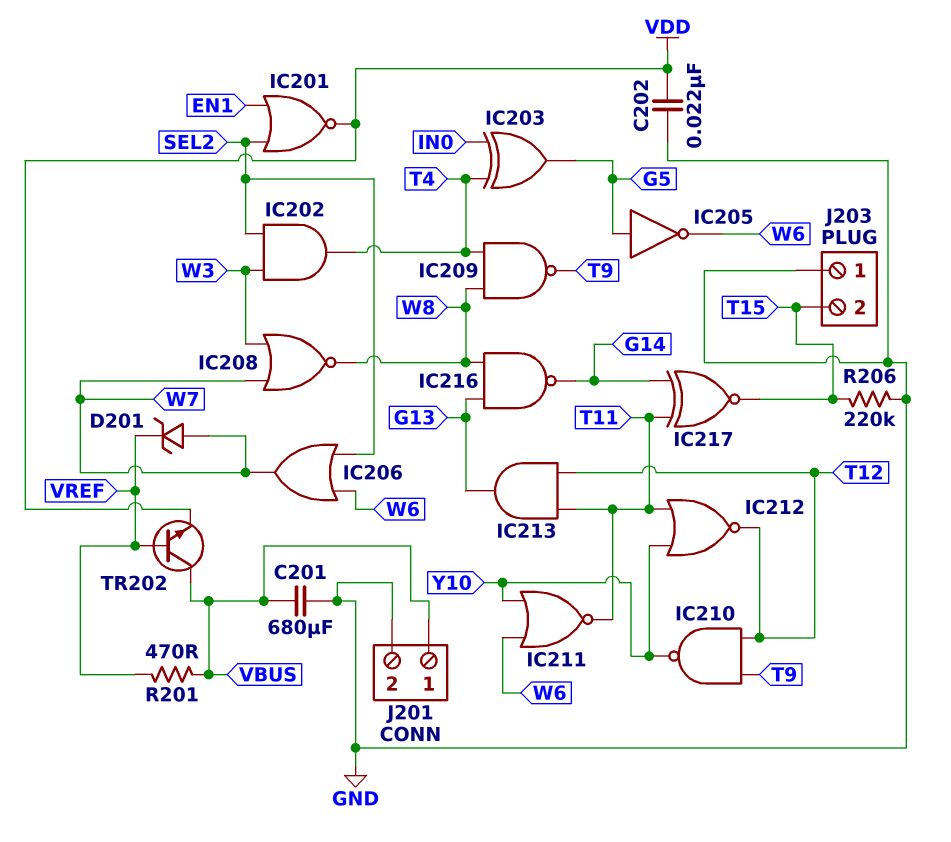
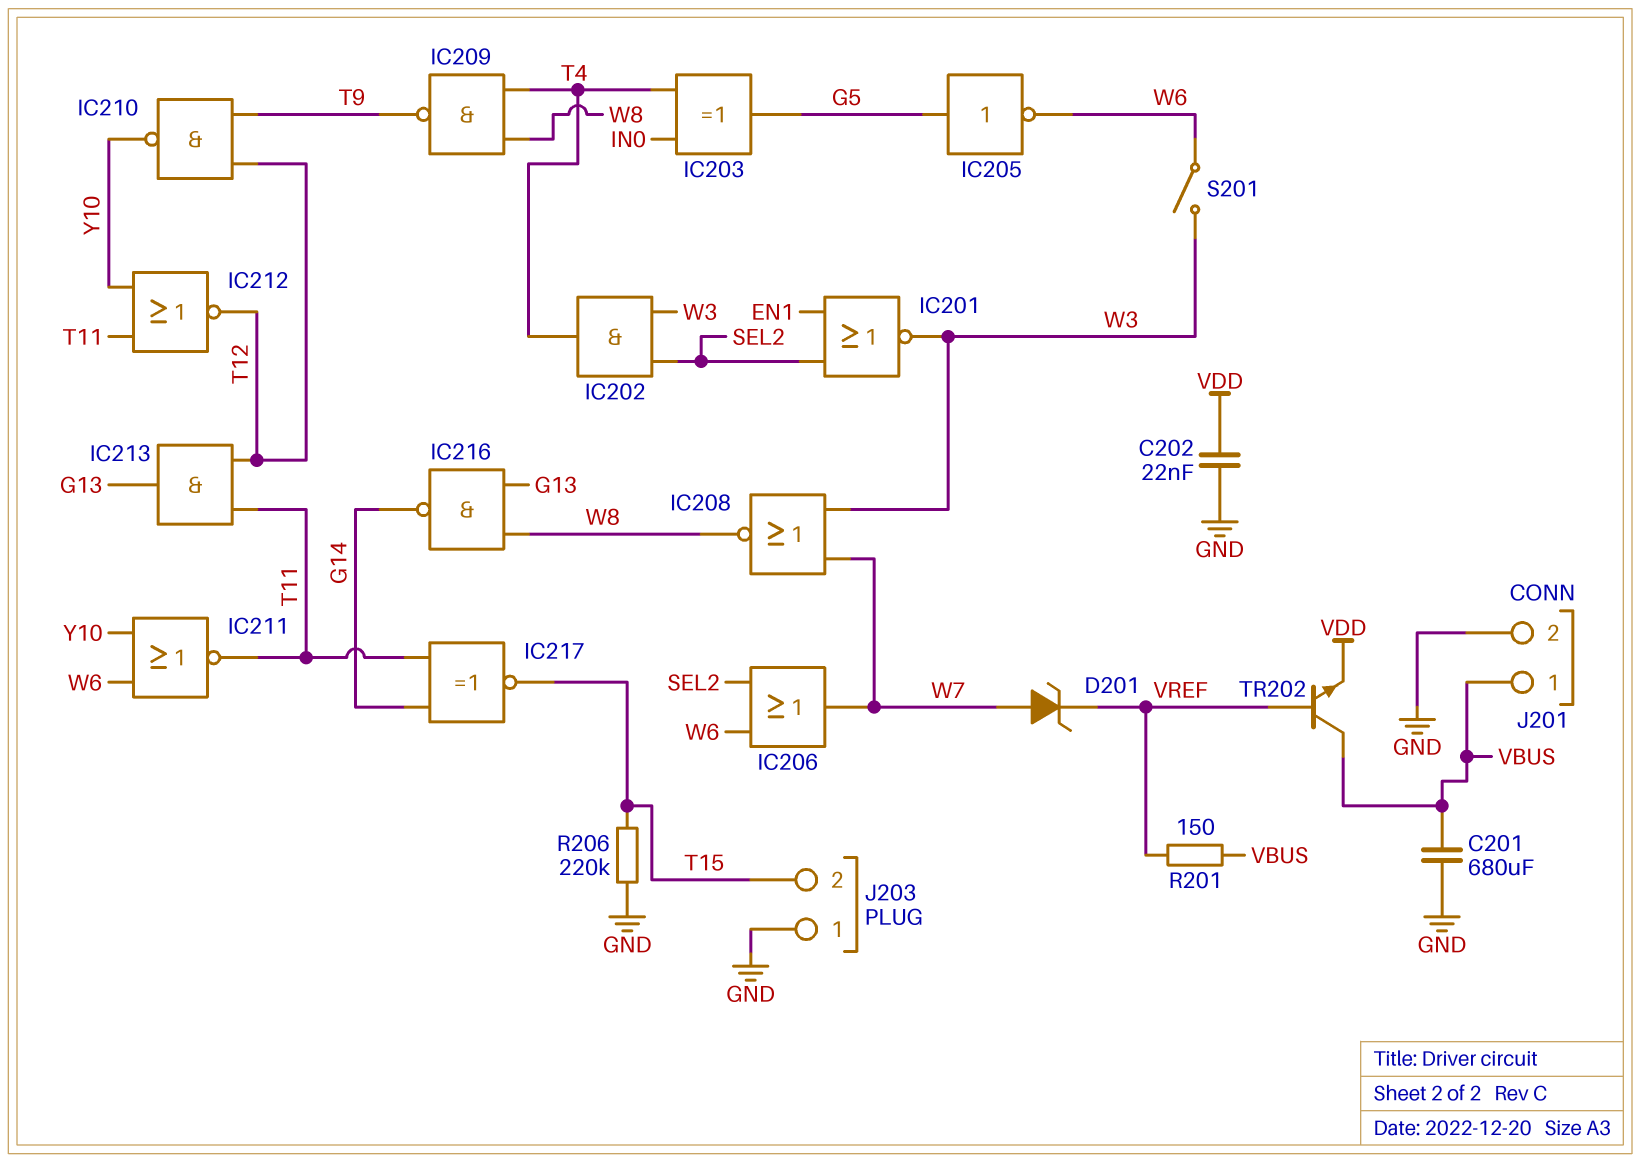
IC201: NOR (in EN1, in SEL2, out VDD) -> NOR (in EN1, in SEL2, out W3)
R201: 470 (VBUS, VREF) -> 150 (VBUS, VREF)
S201: none -> switch (W3, W6)

